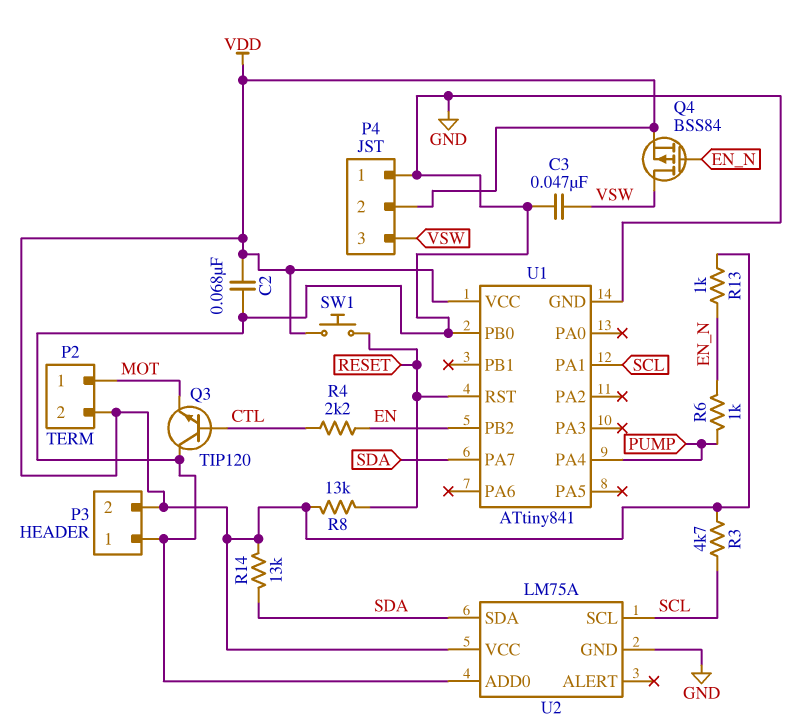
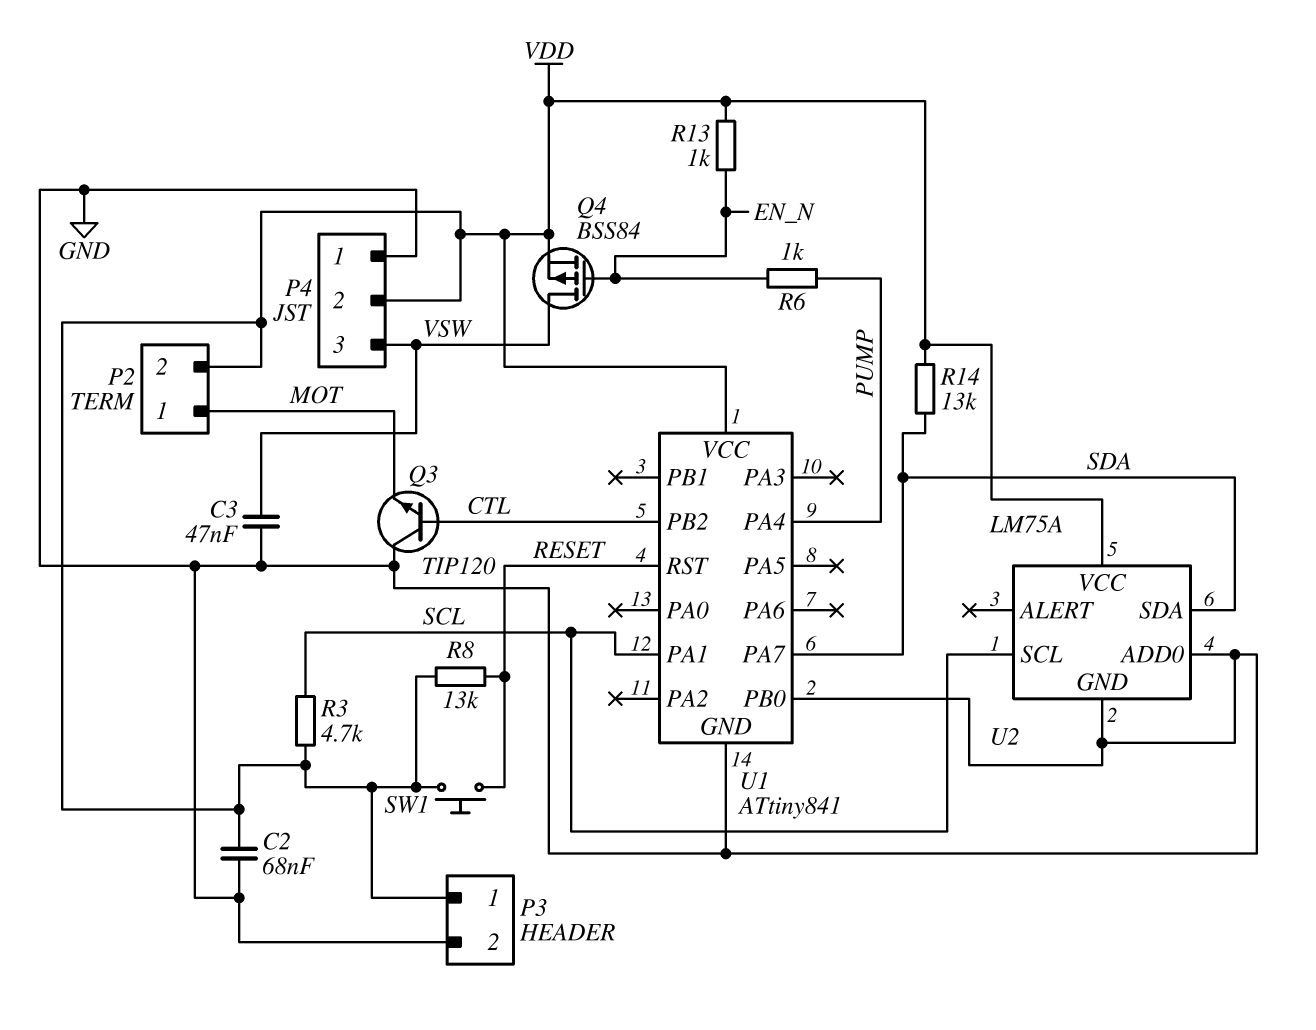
P3 pin 1: GND -> VDD
P3 pin 2: VDD -> GND
R4: 2.2k (CTL, EN) -> none
U1 pin PB2: EN -> CTL

